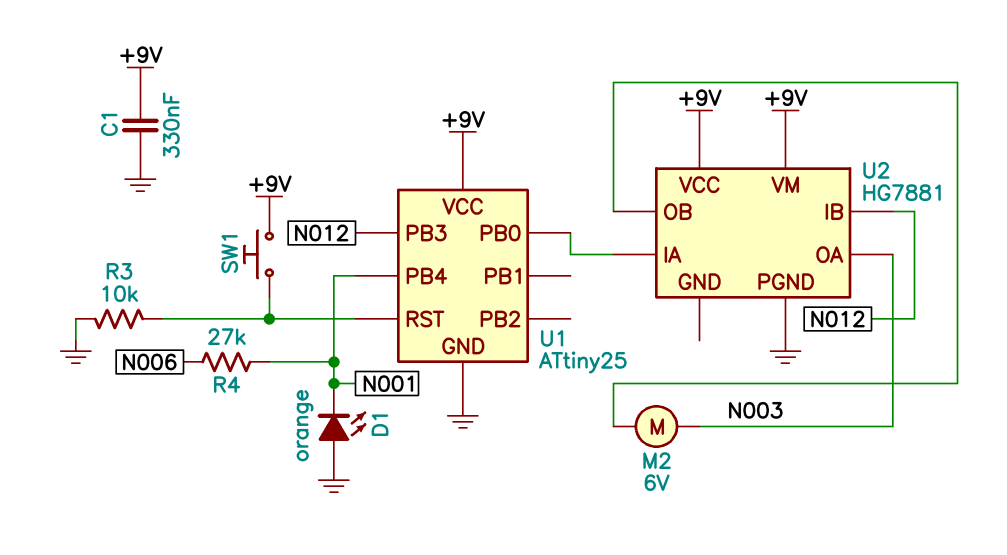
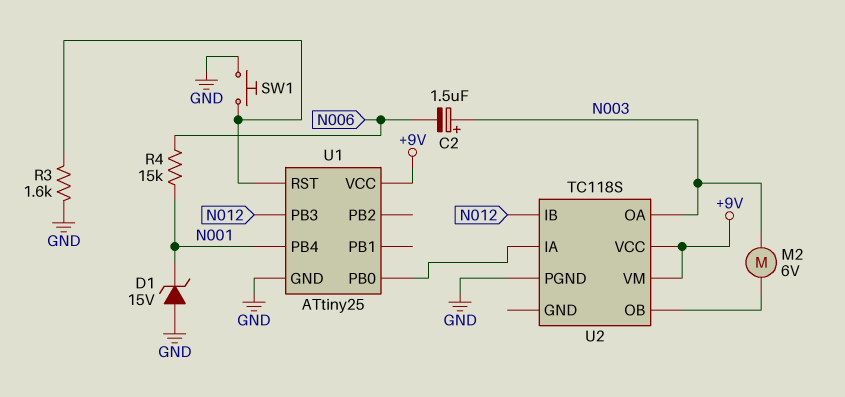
C1: 330nF (+9V, GND) -> none
C2: none -> 1.5uF (plus N003, minus N006)
D1: LED orange (A GND, K N001) -> zener 15V (A GND, K N001)
R3: 10k (GND, U1/RST) -> 1.6k (GND, U1/RST)
R4: 27k (N001, N006) -> 15k (N001, N006)
SW1: button (+9V, U1/RST) -> button (GND, U1/RST)
U2: HG7881 -> TC118S

